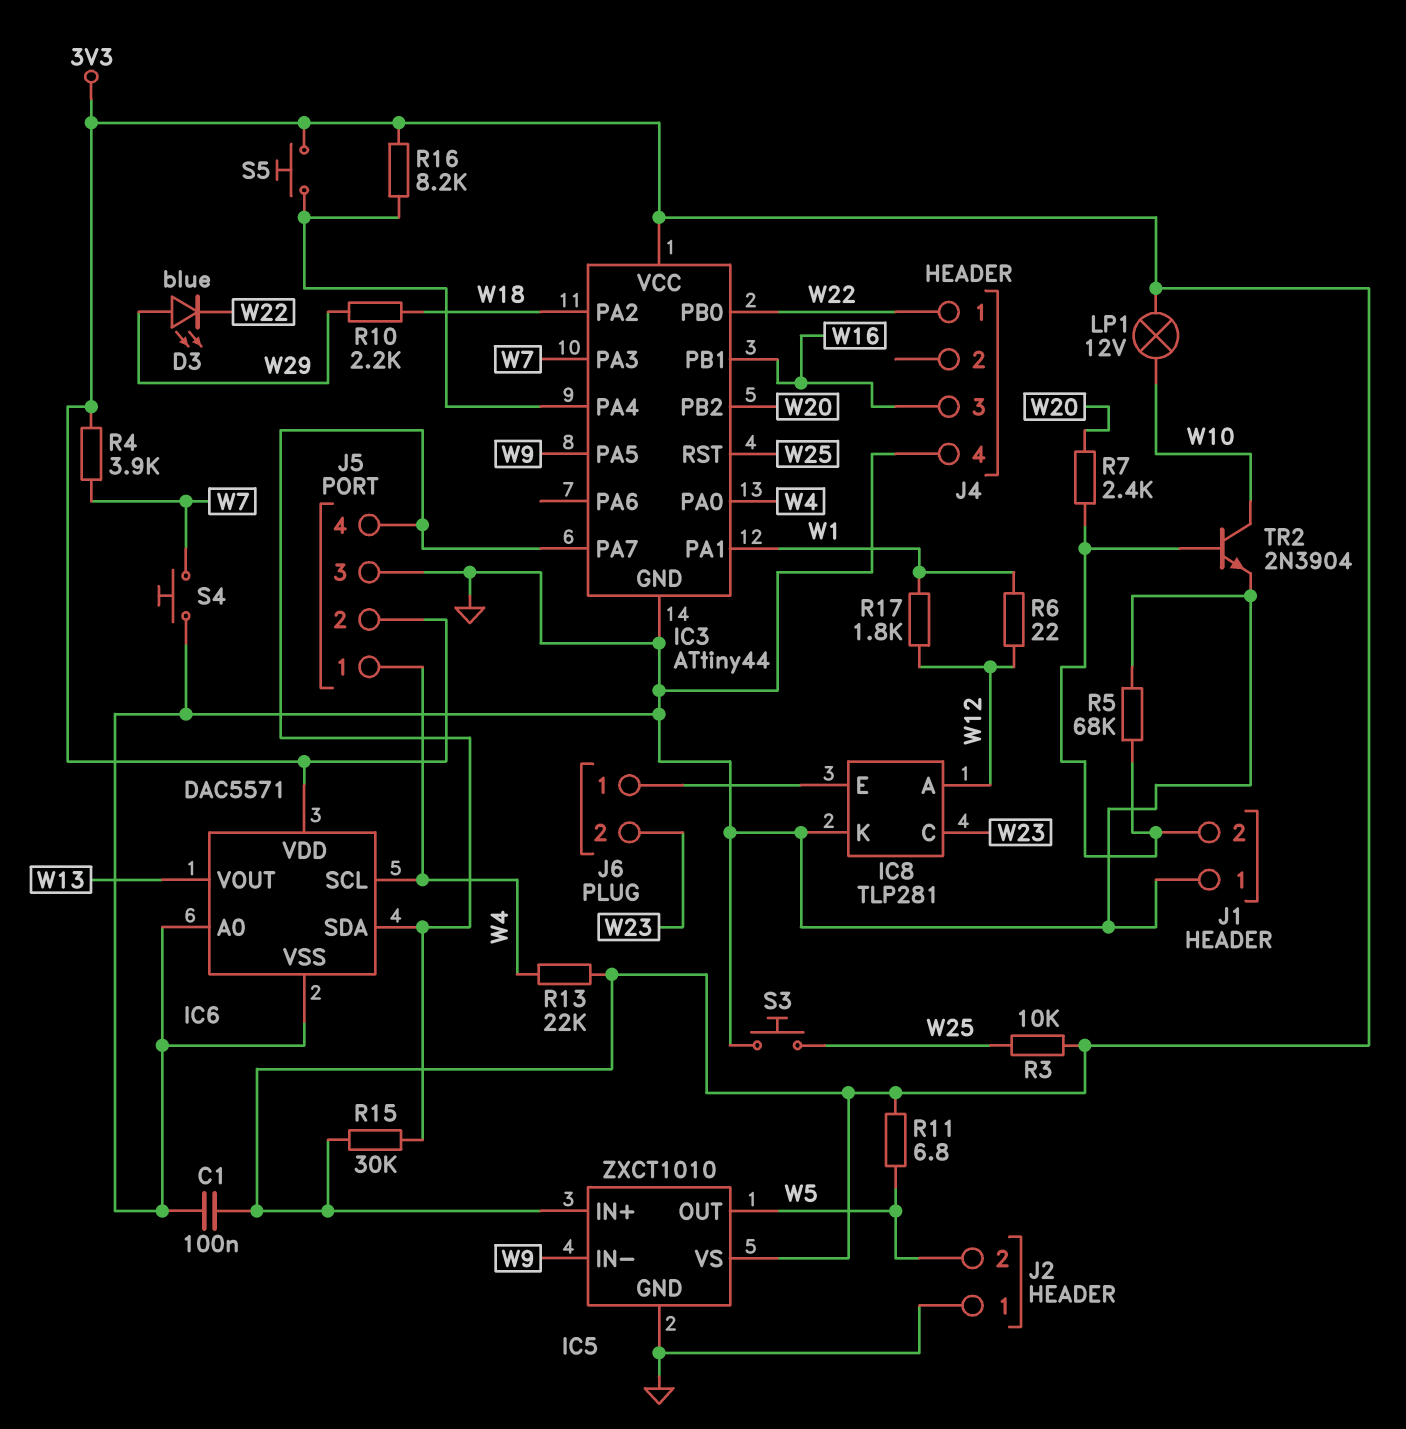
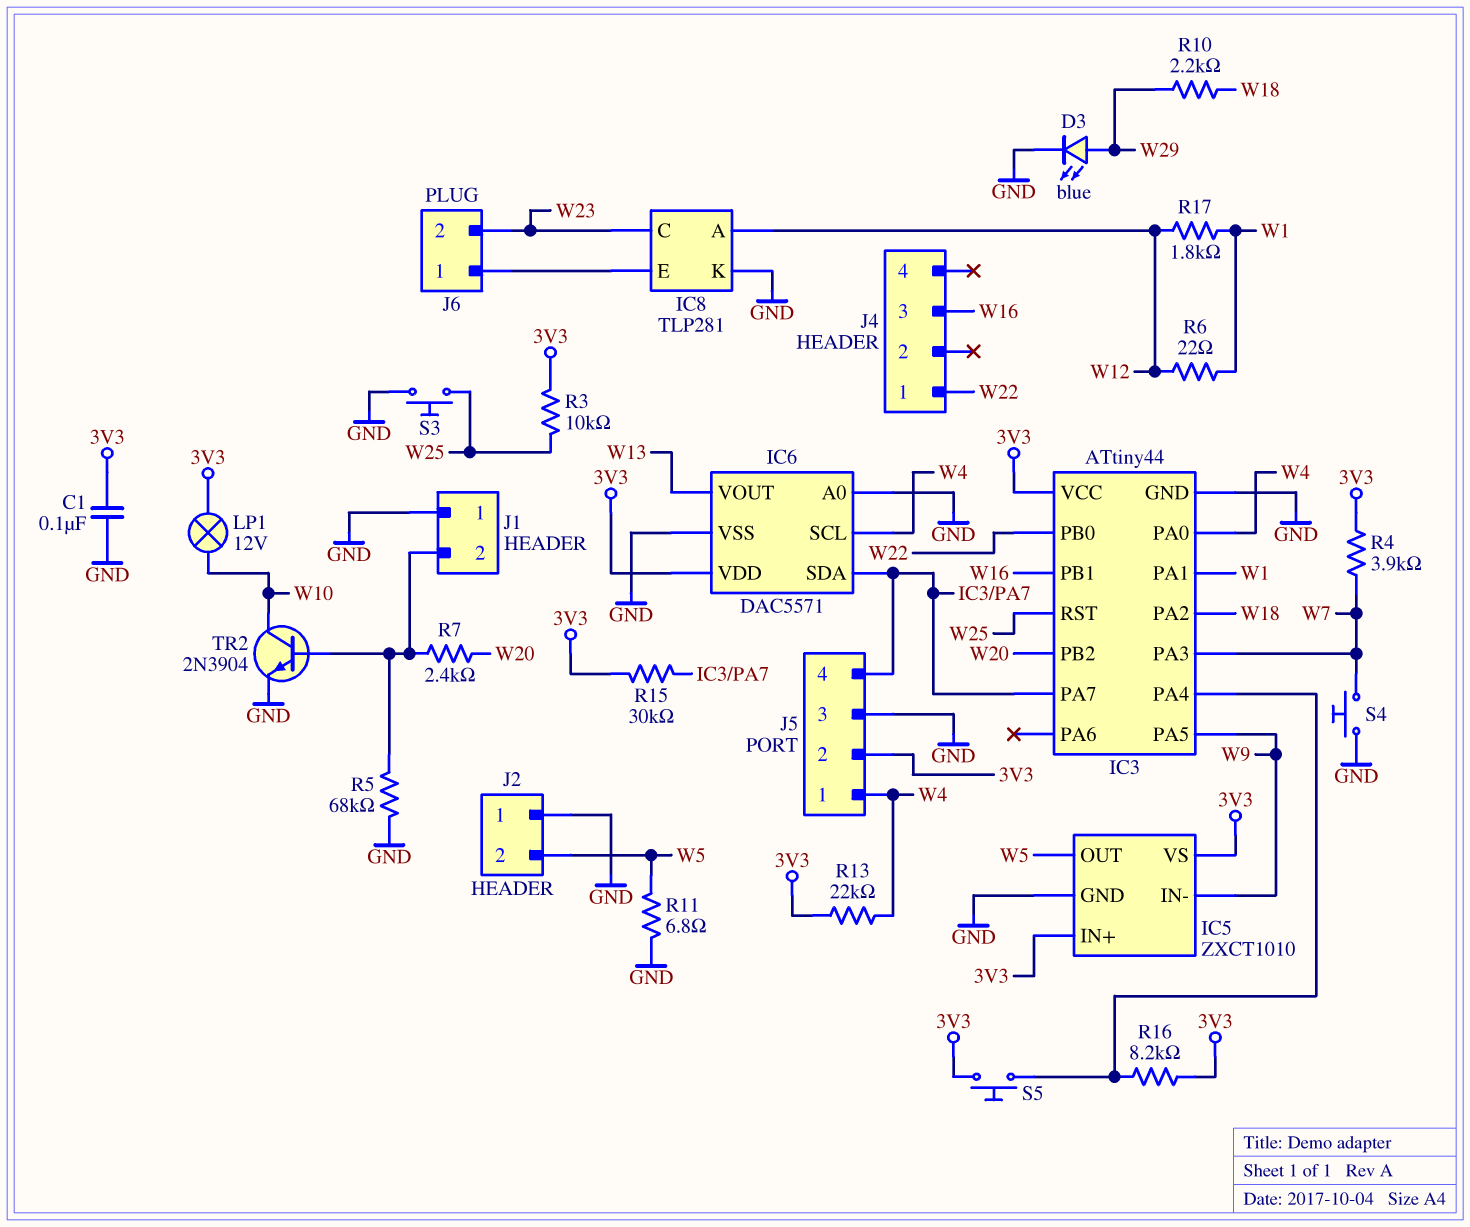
D3: LED blue (A W29, K W22) -> LED blue (A W29, K GND)
J4 pin 4: GND -> none
R11: 6.8 (3V3, W5) -> 6.8 (GND, W5)

